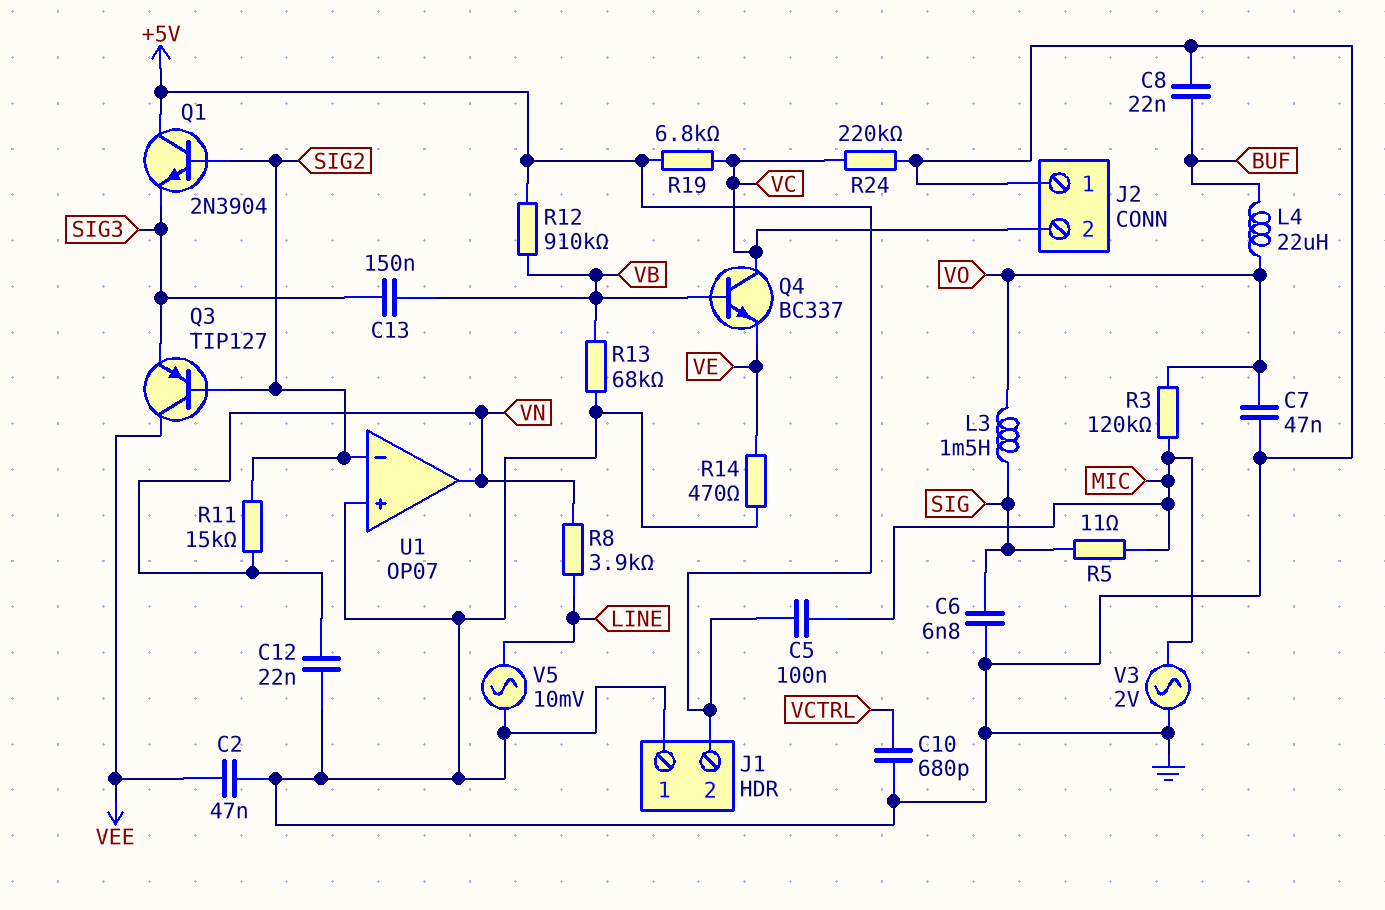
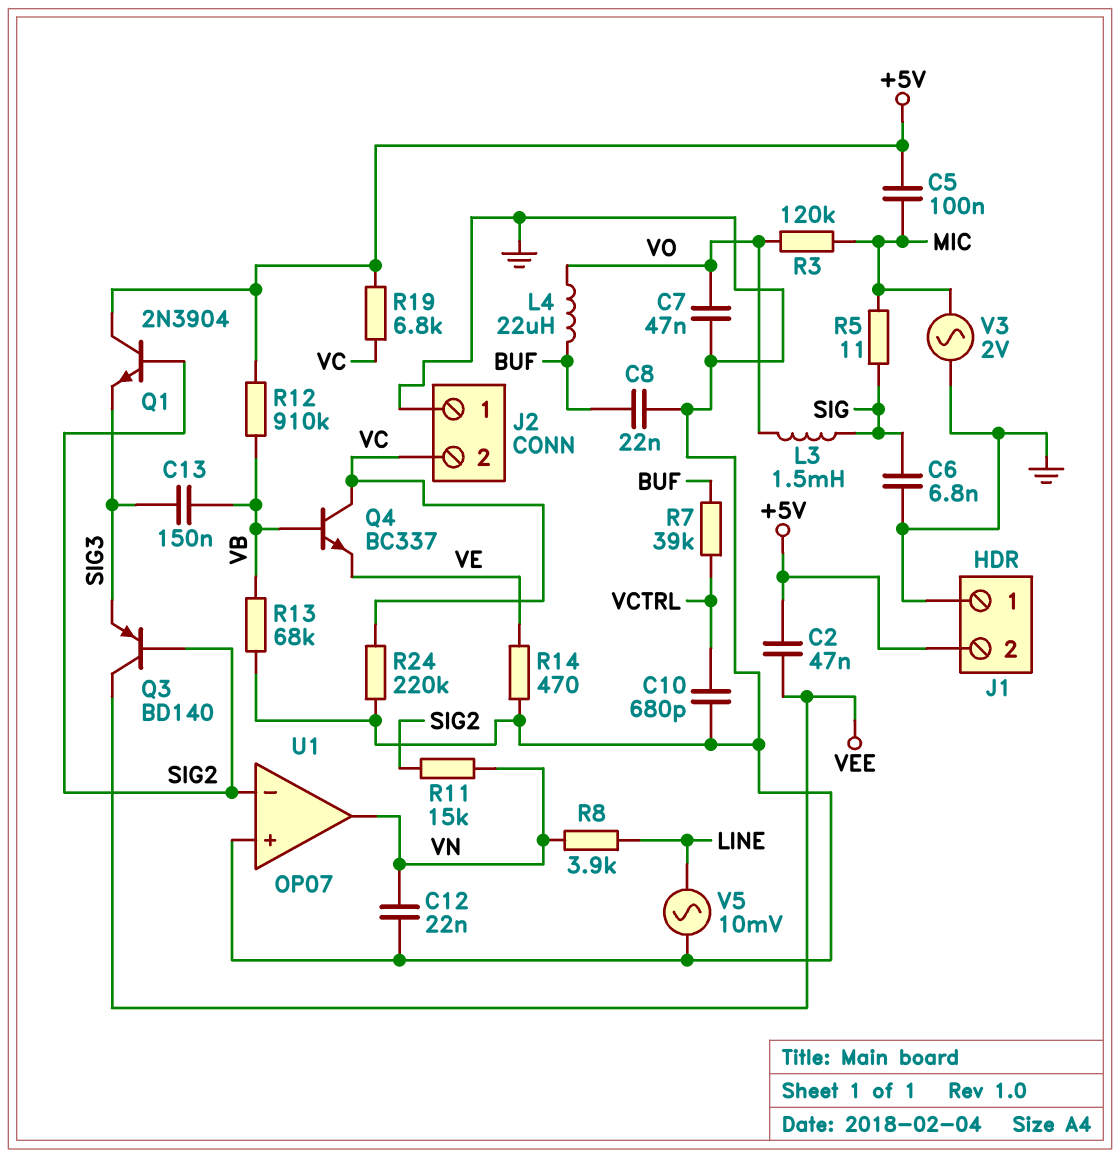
C2: 47nF (GND, VEE) -> 47nF (+5V, VEE)
Q3: PNP TIP127 (B SIG2, C VEE, E SIG3) -> PNP BD140 (B SIG2, C VEE, E SIG3)
R7: none -> 39k (BUF, VCTRL)

